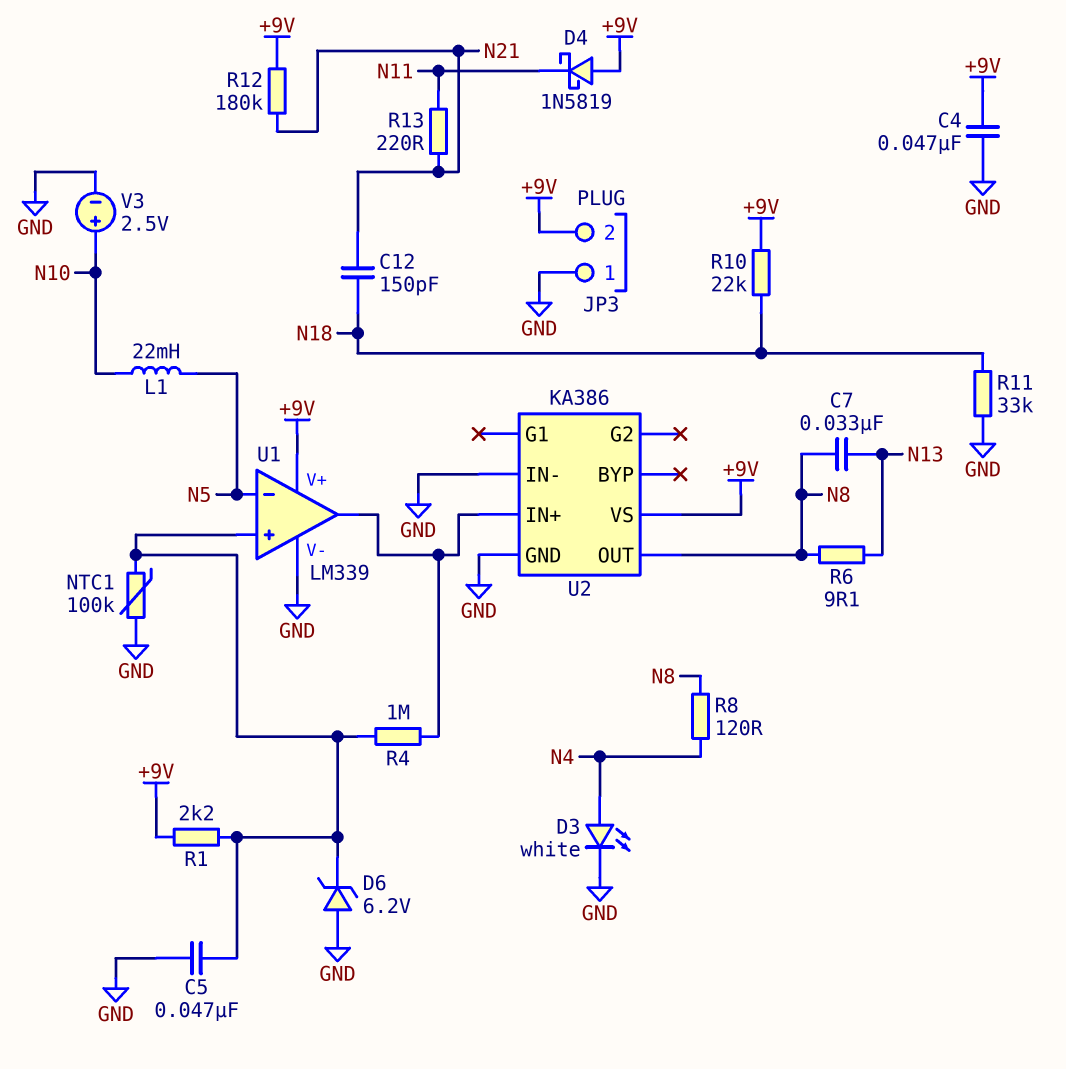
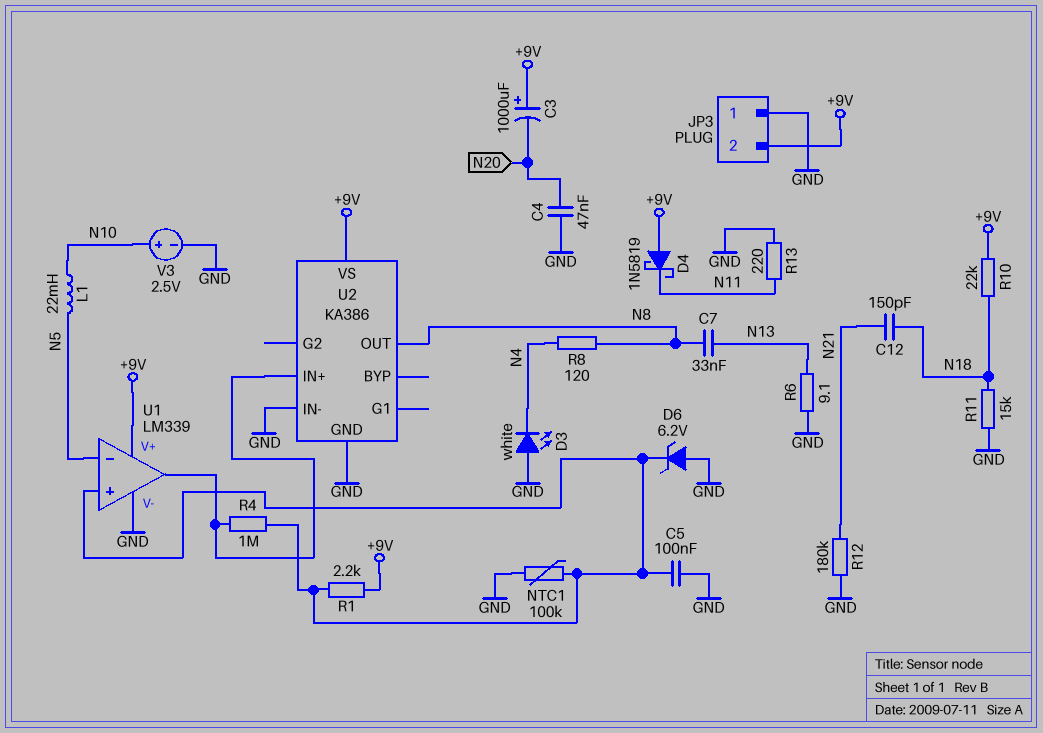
C3: none -> 1000uF (plus +9V, minus N20)
C4: 47nF (+9V, GND) -> 47nF (GND, N20)
C5: 47nF (GND, U1/in+) -> 100nF (GND, U1/in+)
D3: LED white (A N4, K GND) -> LED white (A GND, K N4)
R6: 9.1 (N8, N13) -> 9.1 (GND, N13)
R11: 33k (GND, N18) -> 15k (GND, N18)
R12: 180k (+9V, N21) -> 180k (GND, N21)
R13: 220 (N11, N21) -> 220 (GND, N11)

